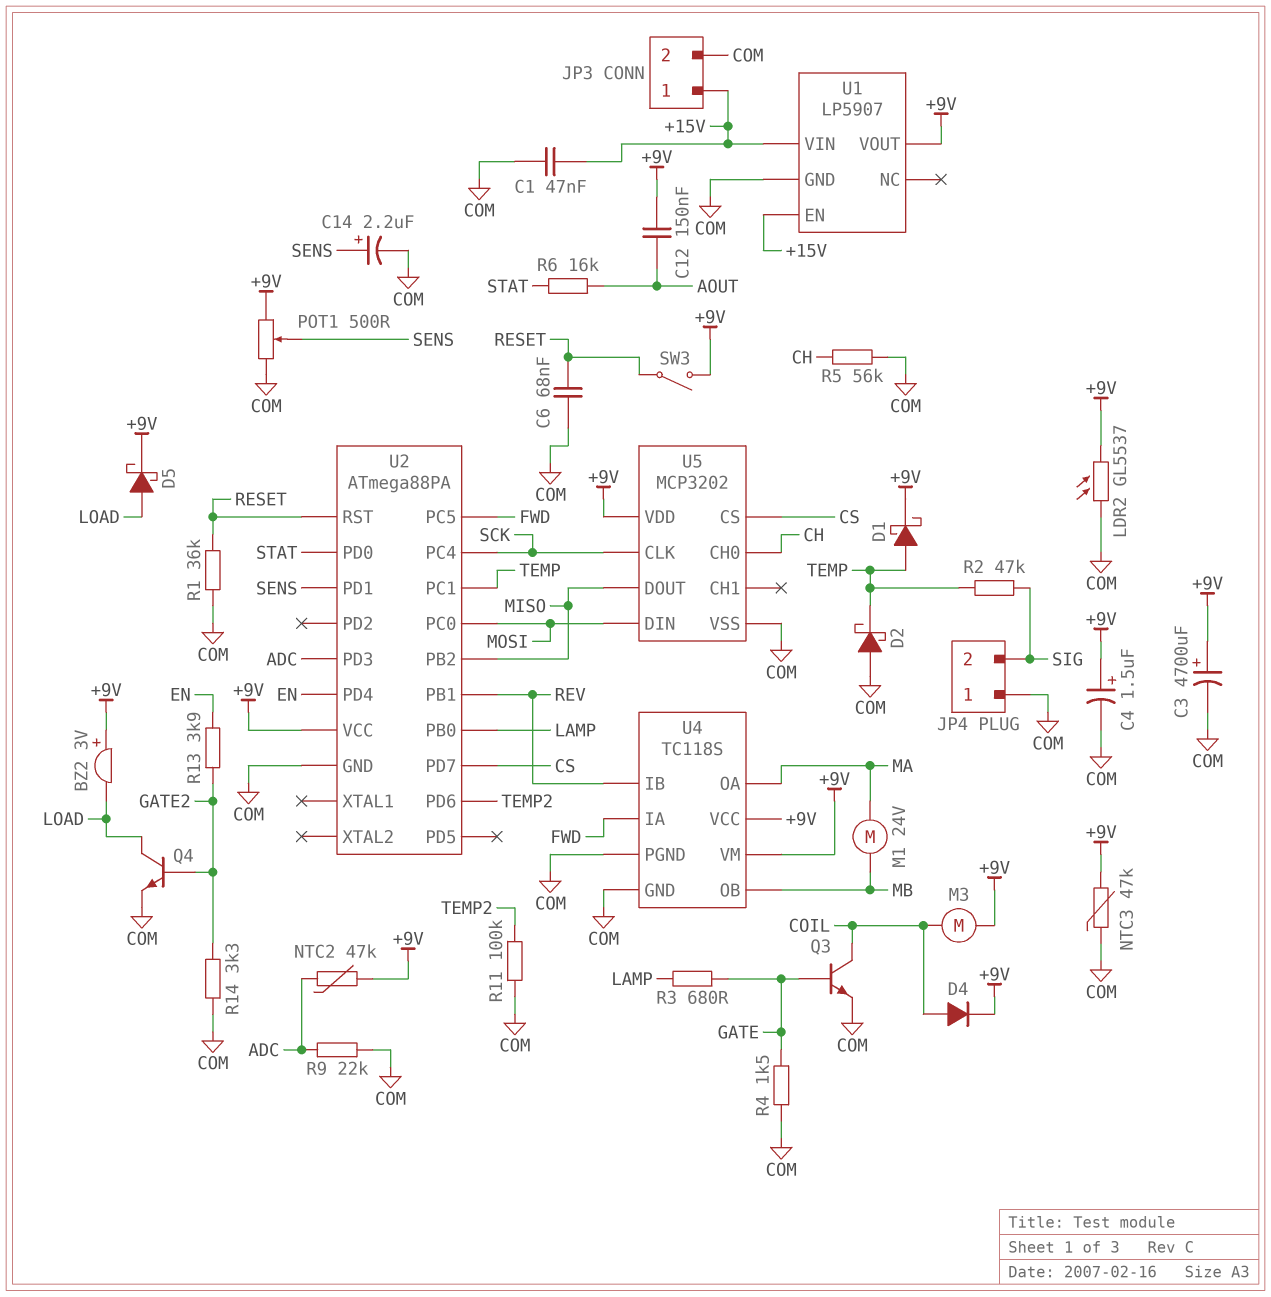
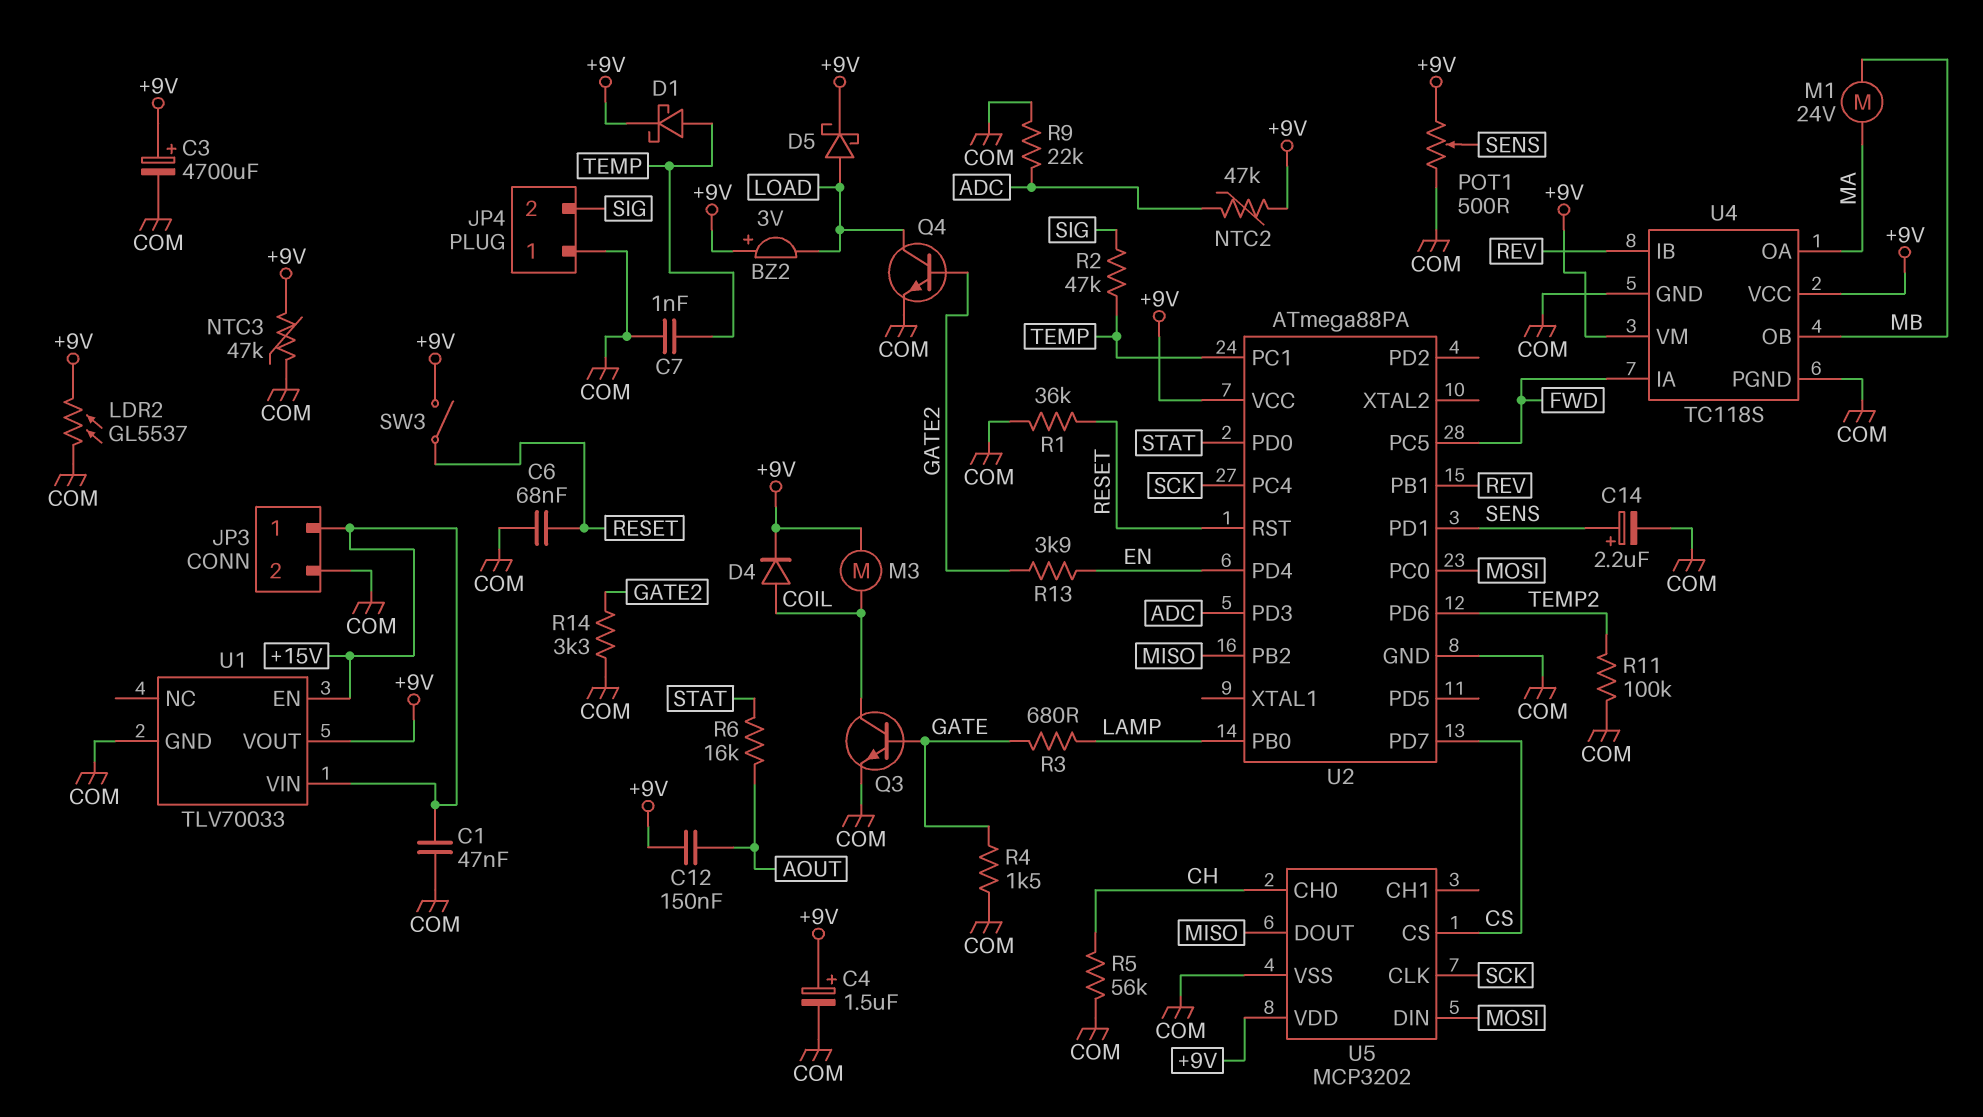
C7: none -> 1nF (COM, TEMP)
D2: schottky (A COM, K TEMP) -> none
U1: LP5907 -> TLV70033

